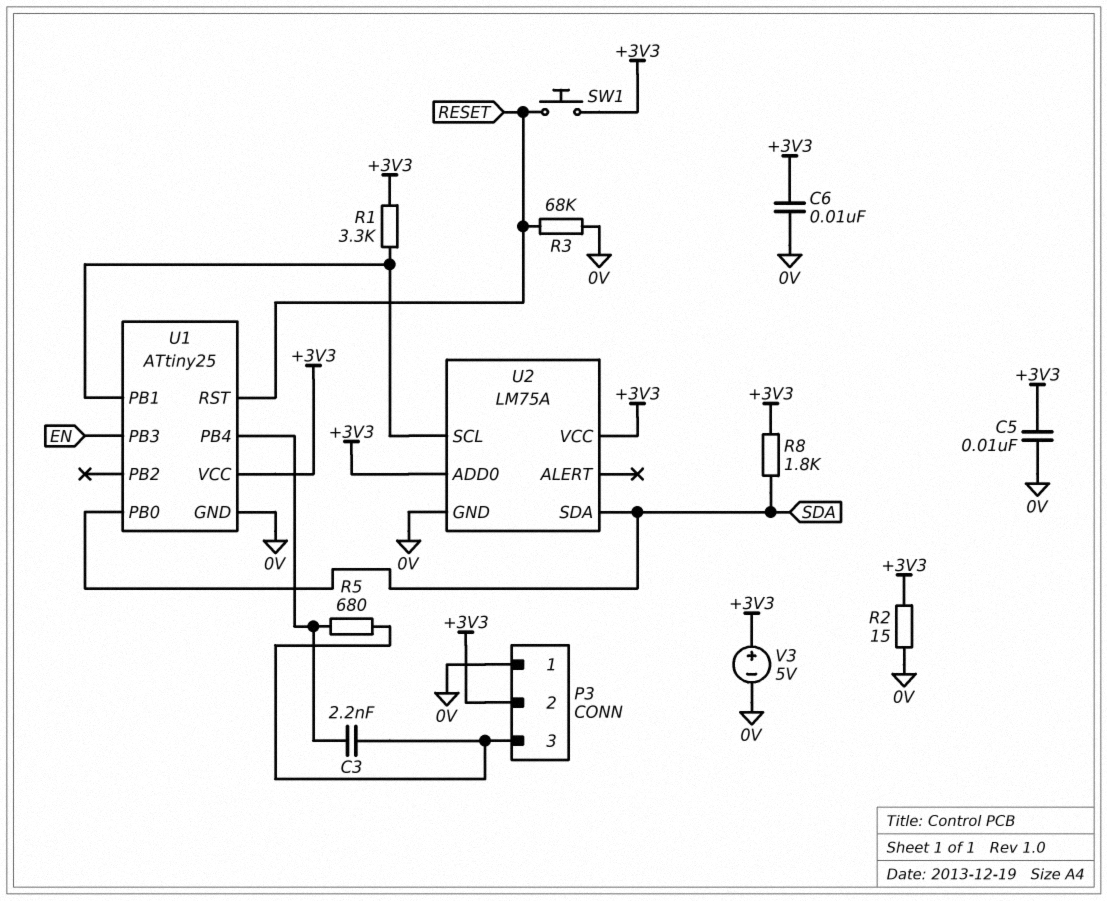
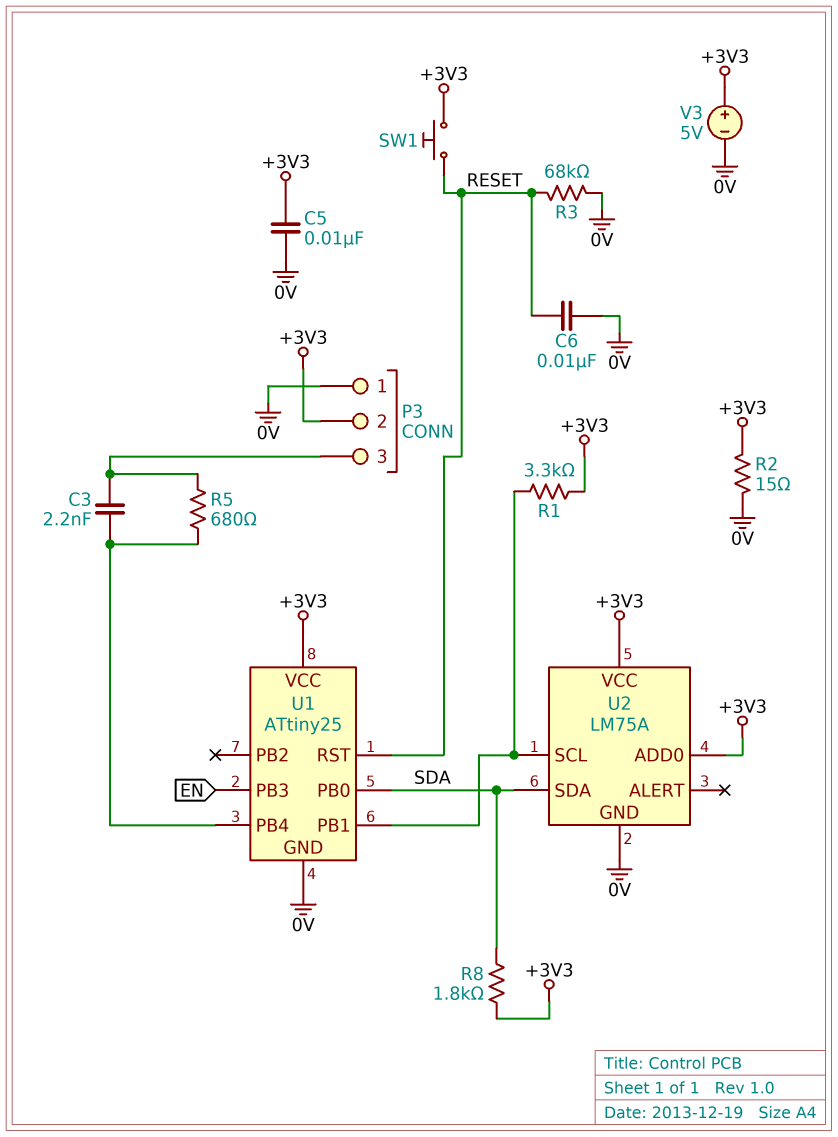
C6: 10nF (+3V3, 0V) -> 10nF (0V, RESET)

